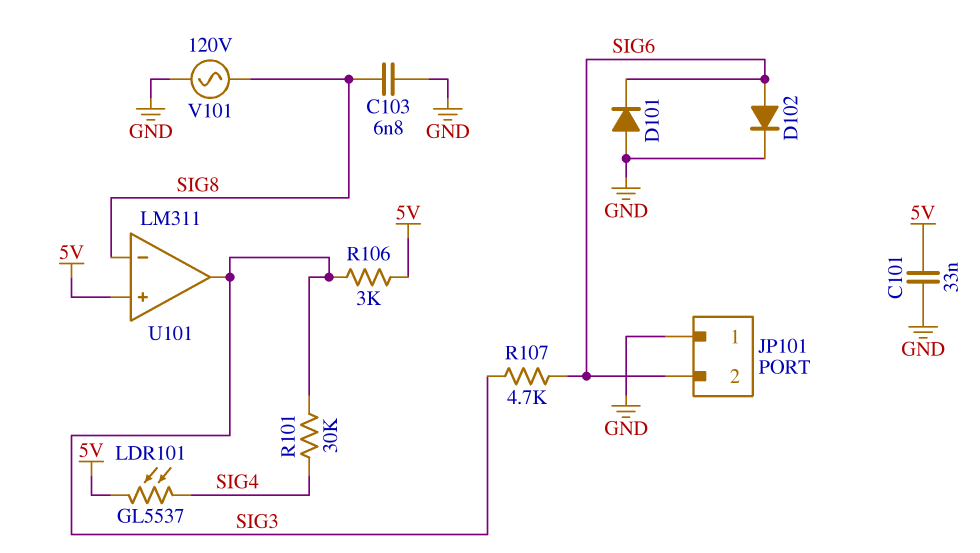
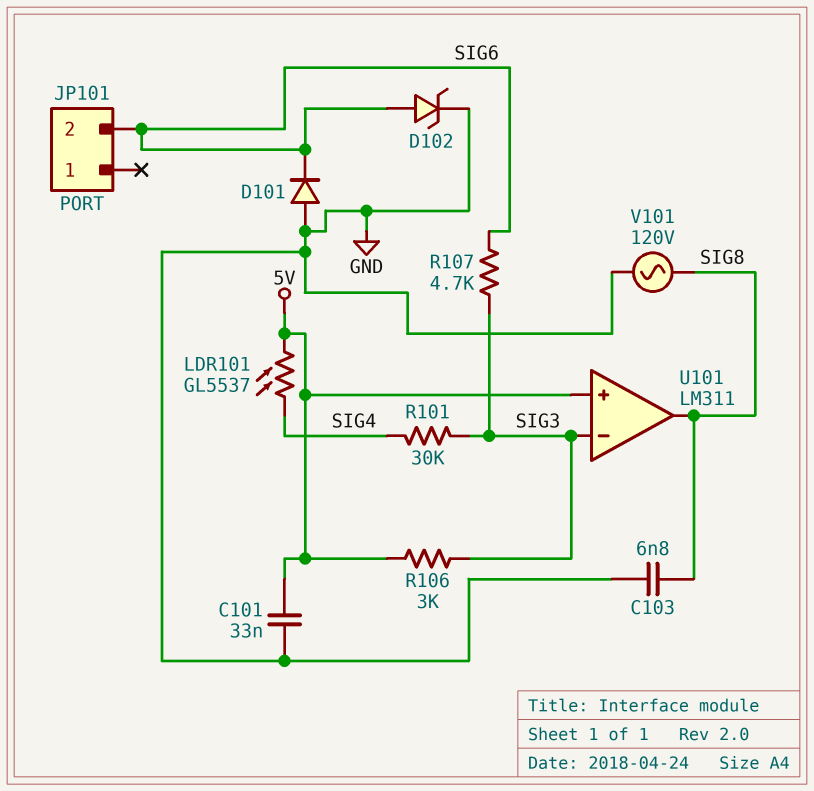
D102: diode (A SIG6, K GND) -> zener (A SIG6, K GND)
JP101 pin 1: GND -> none
U101 pin in-: SIG8 -> SIG3
U101 pin out: SIG3 -> SIG8

